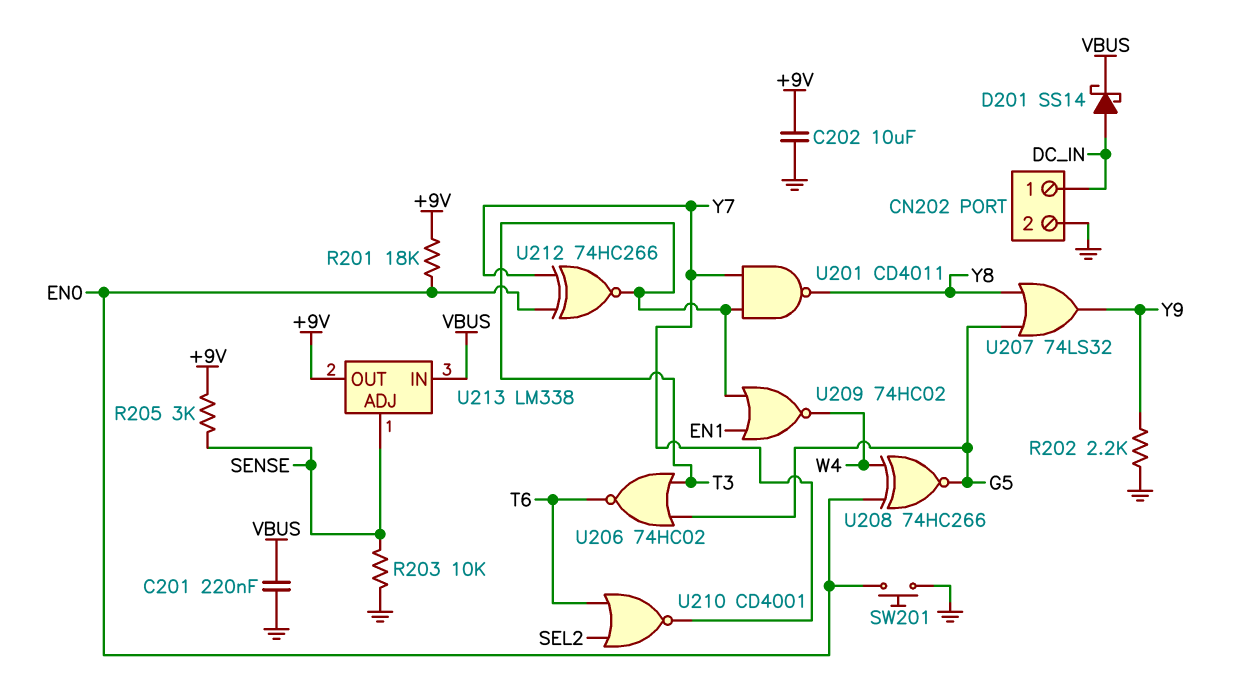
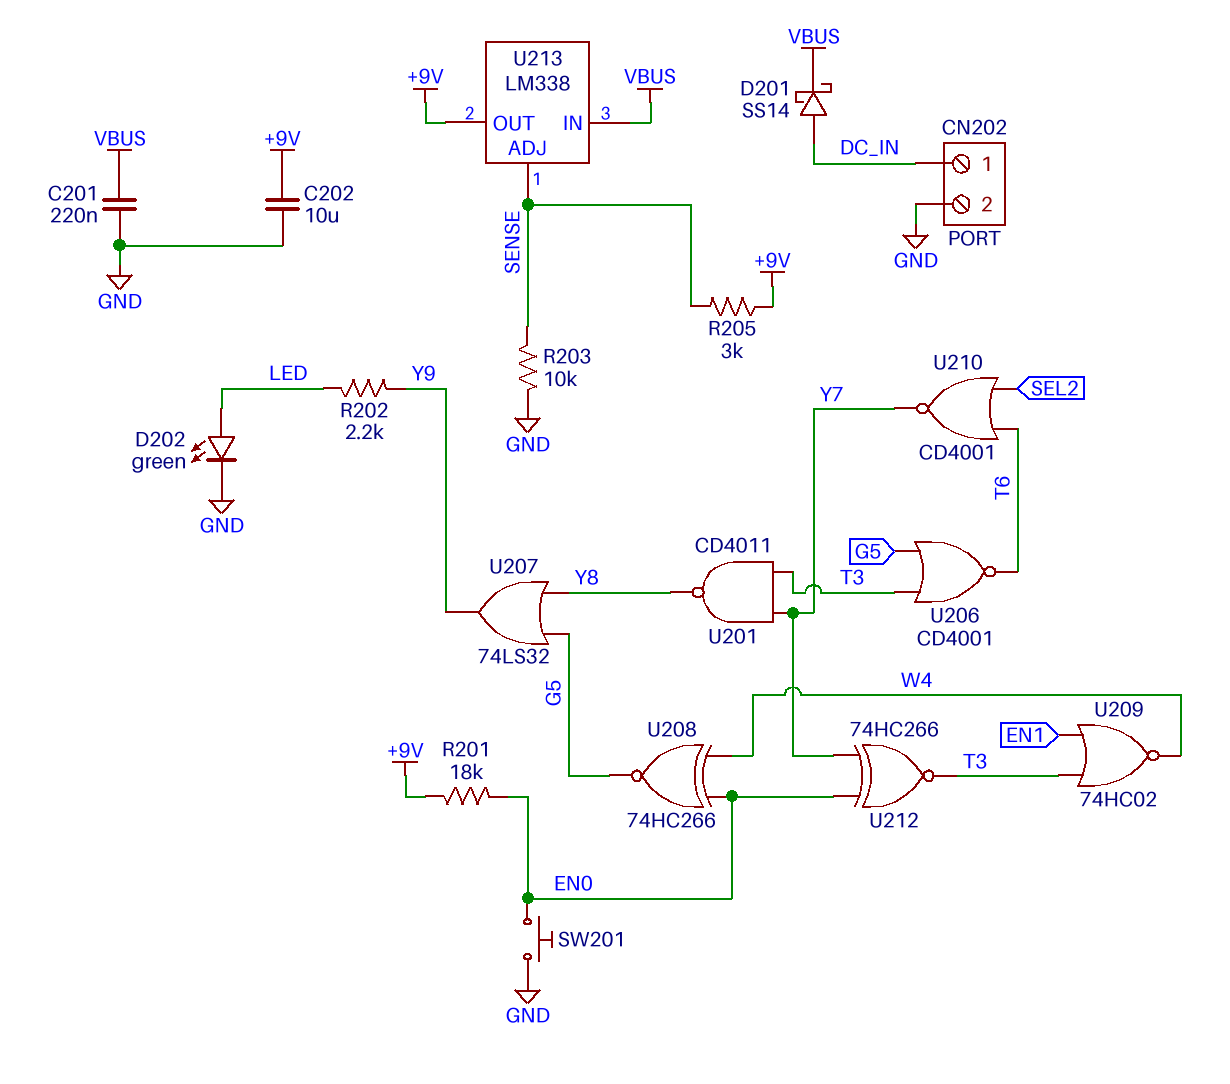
D202: none -> LED green (A LED, K GND)
R202: 2.2k (GND, Y9) -> 2.2k (LED, Y9)
U206: NOR 74HC02 (in G5, in T3, out T6) -> NOR CD4001 (in G5, in T3, out T6)

